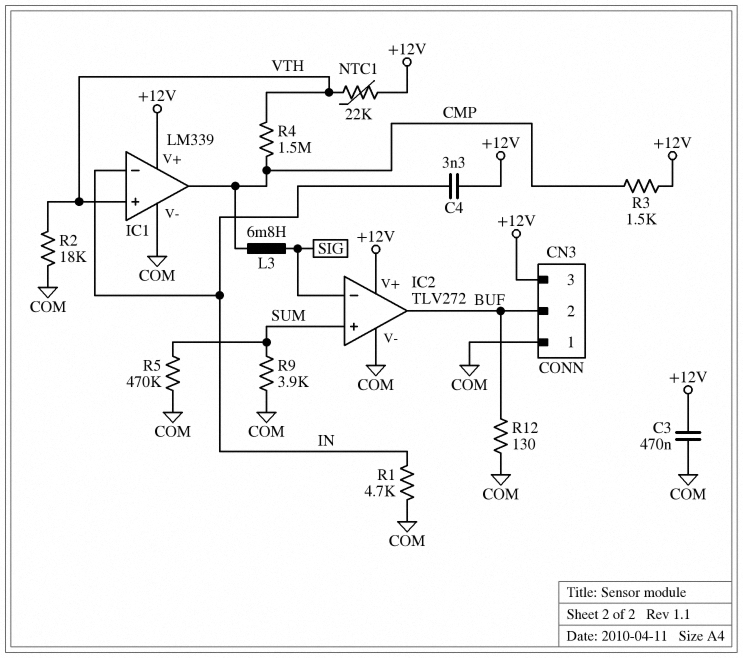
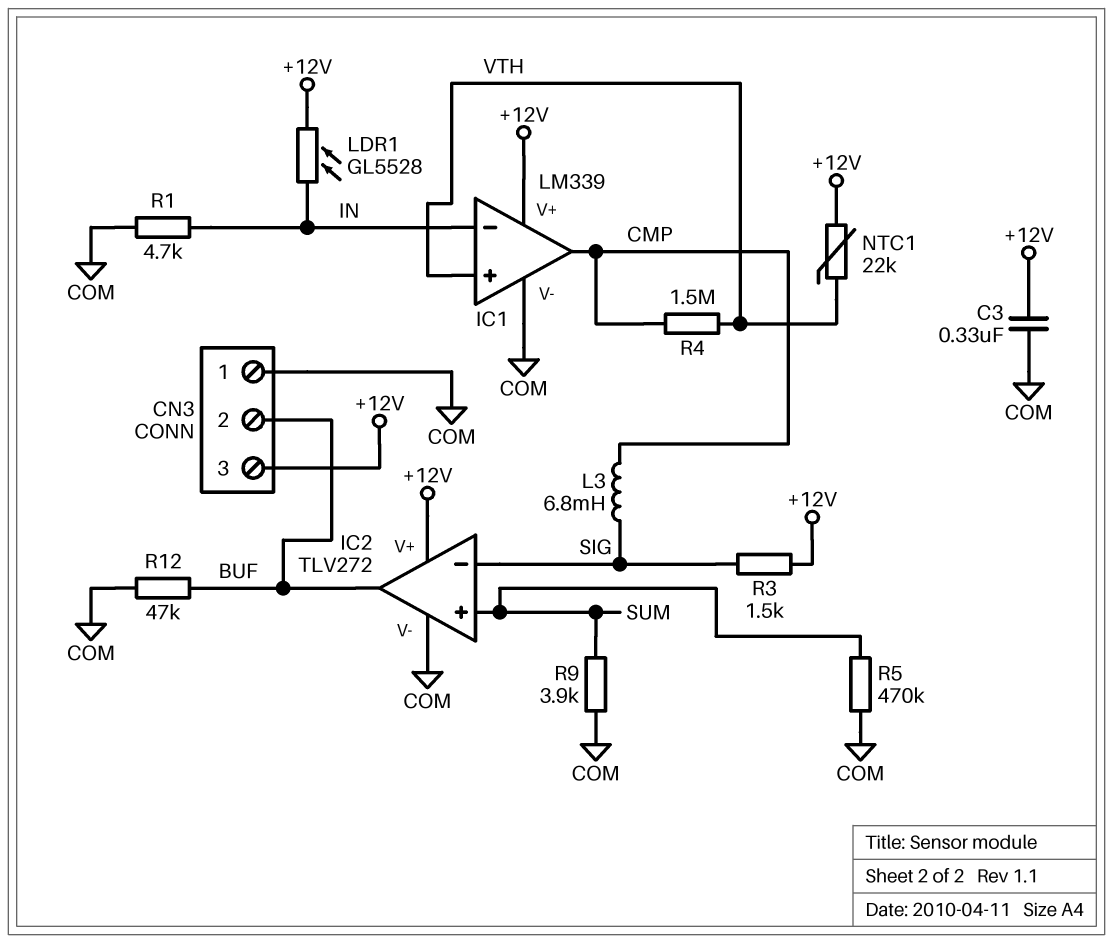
C3: 470nF (+12V, COM) -> 330nF (+12V, COM)
C4: 3.3nF (+12V, IN) -> none
LDR1: none -> GL5528 (+12V, IN)
R2: 18k (COM, VTH) -> none
R3: 1.5k (+12V, CMP) -> 1.5k (+12V, SIG)
R12: 130 (BUF, COM) -> 47k (BUF, COM)

